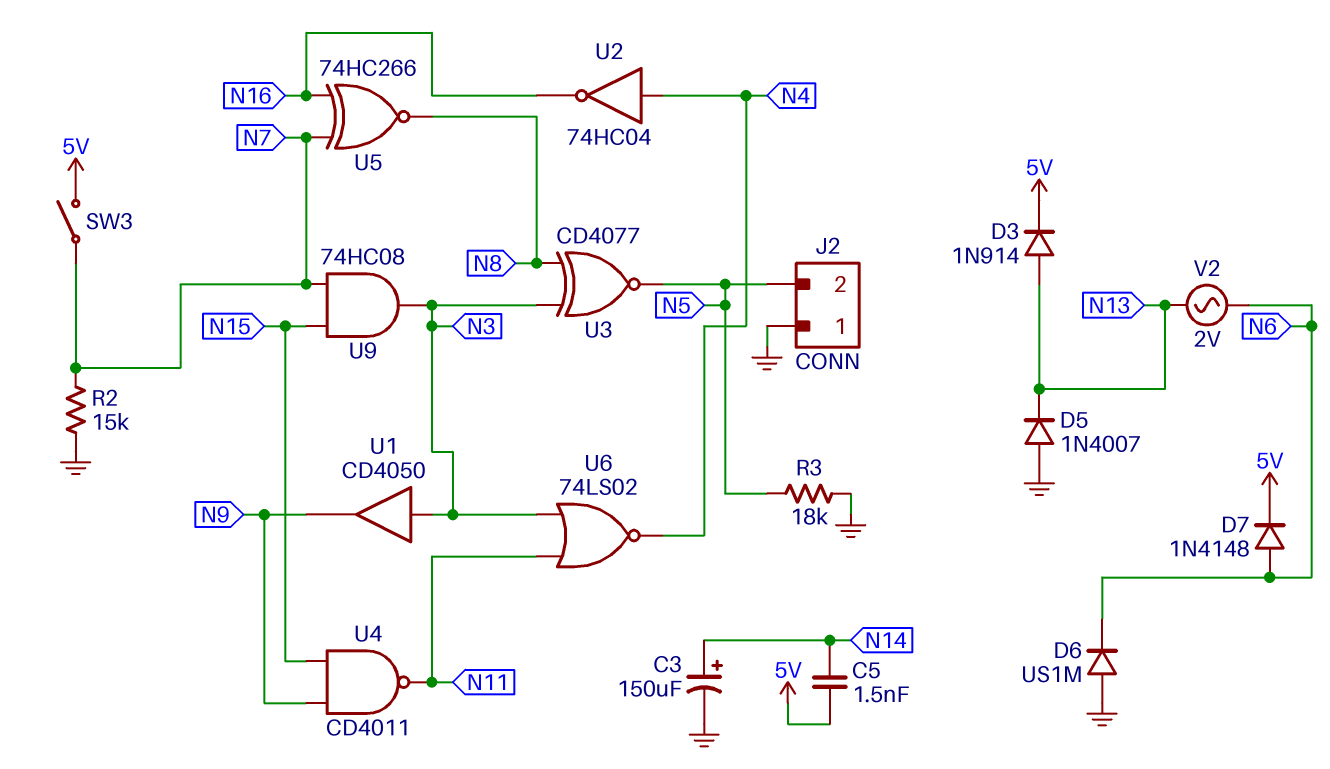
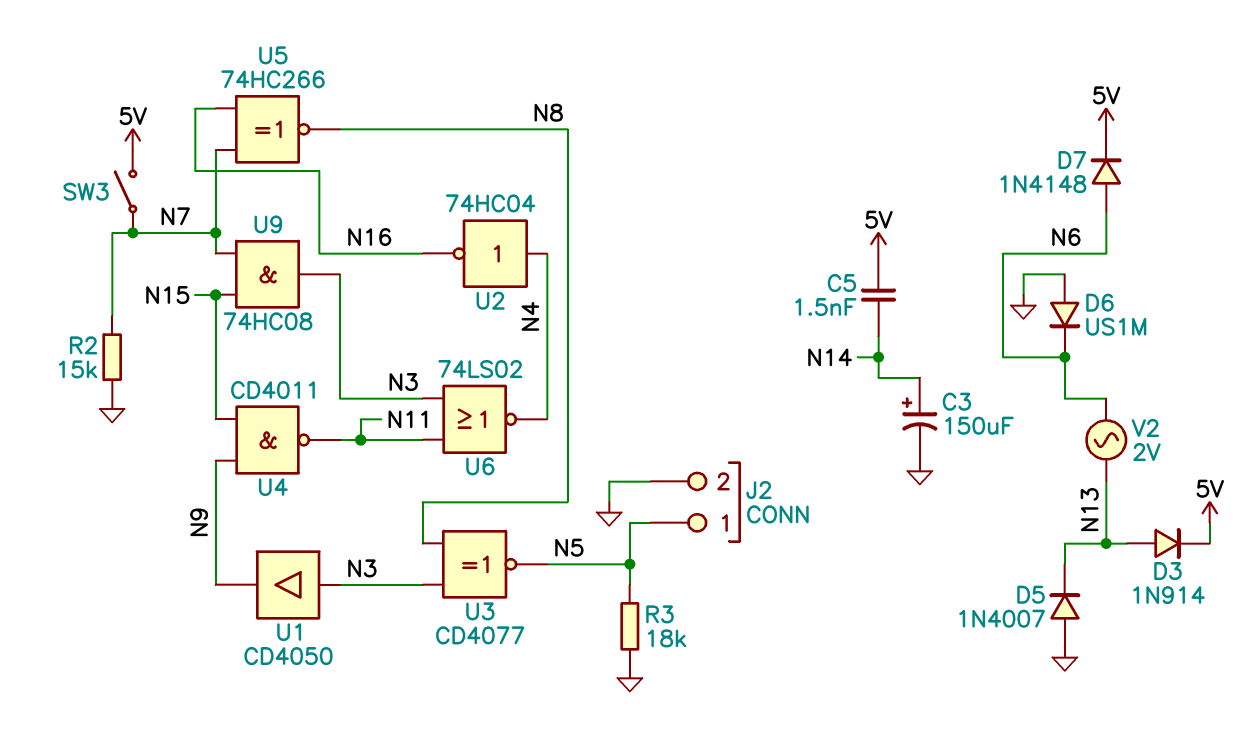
J2 pin 1: GND -> N5
J2 pin 2: N5 -> GND

